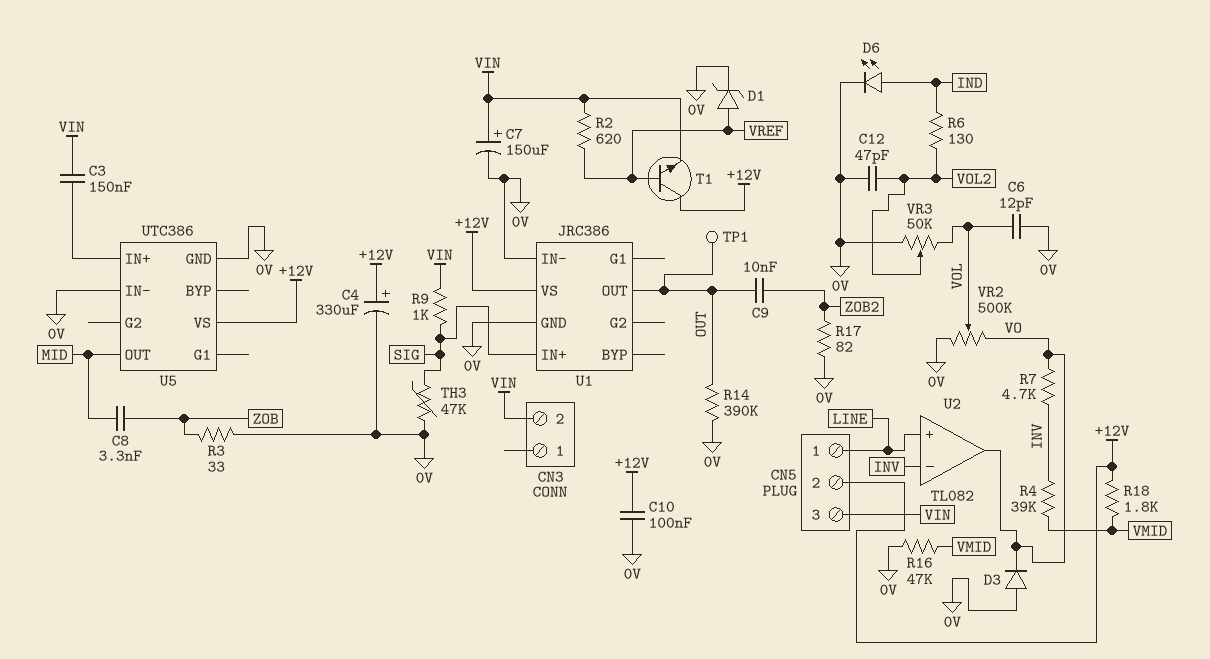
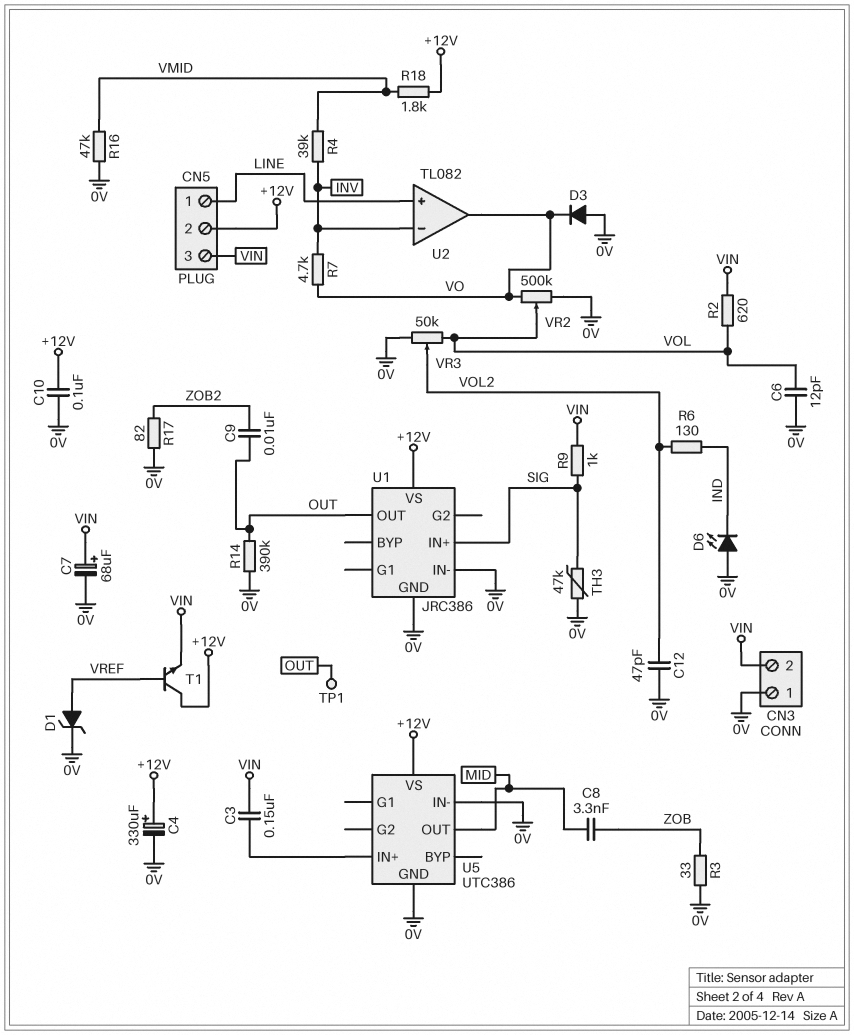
C7: 150uF (plus VIN, minus 0V) -> 68uF (plus VIN, minus 0V)
CN3 pin 1: none -> 0V
D6: LED (A IND, K 0V) -> LED (A 0V, K IND)
R2: 620 (VIN, VREF) -> 620 (VIN, VOL)

